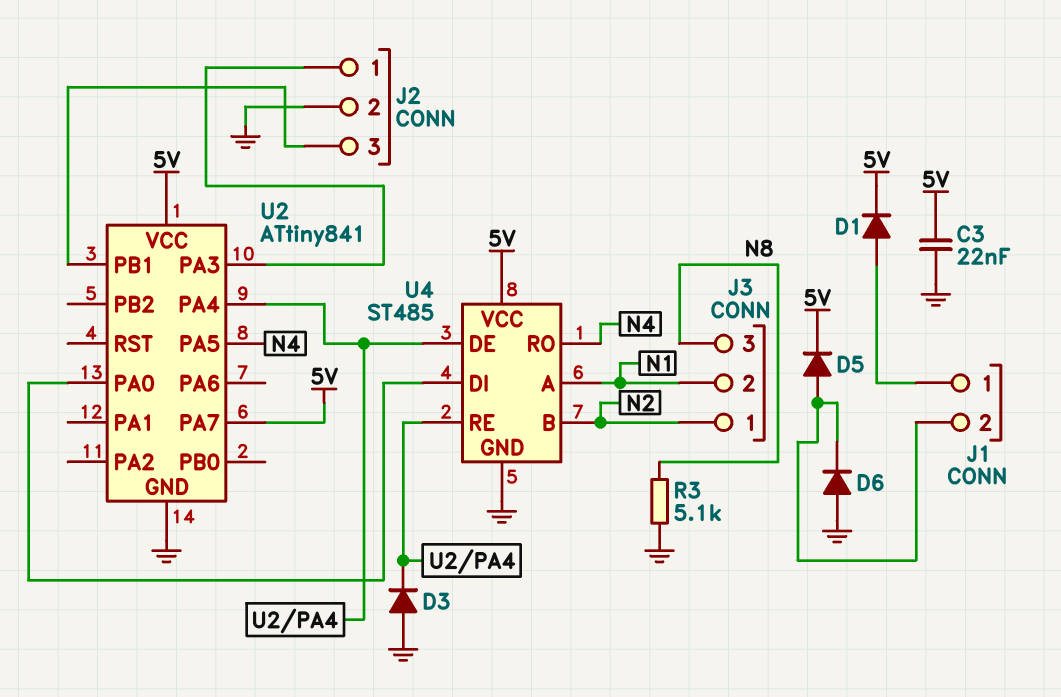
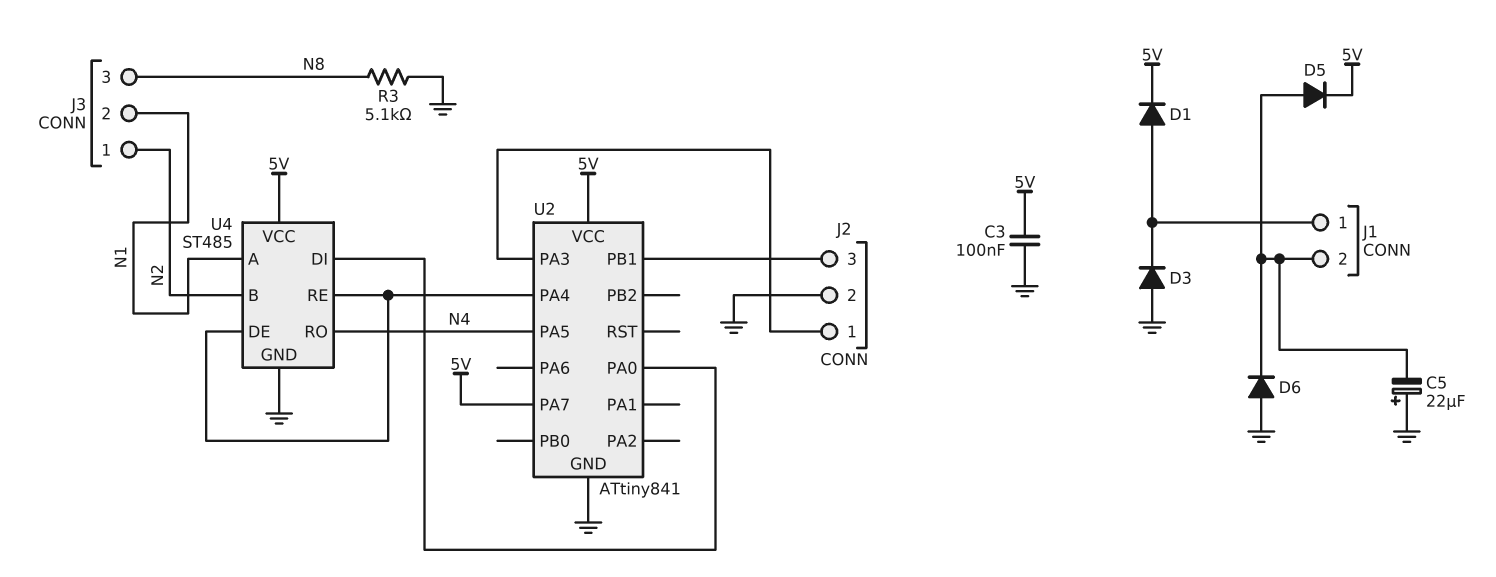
C3: 22nF (5V, GND) -> 100nF (5V, GND)
C5: none -> 22uF (plus GND, minus J1/2)
D3: diode (A GND, K U2/PA4) -> diode (A GND, K J1/1)

